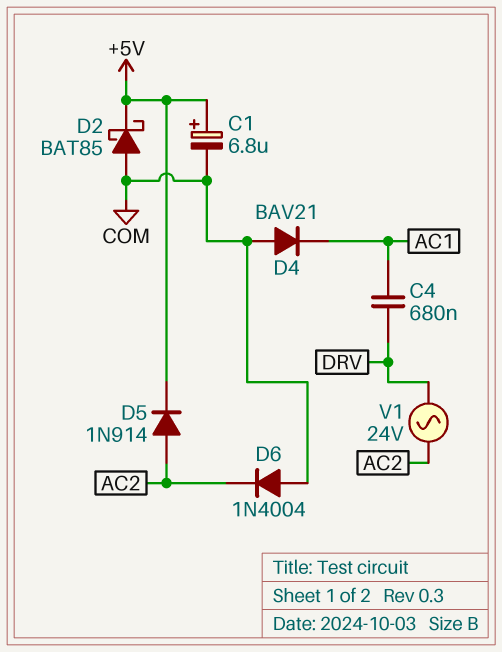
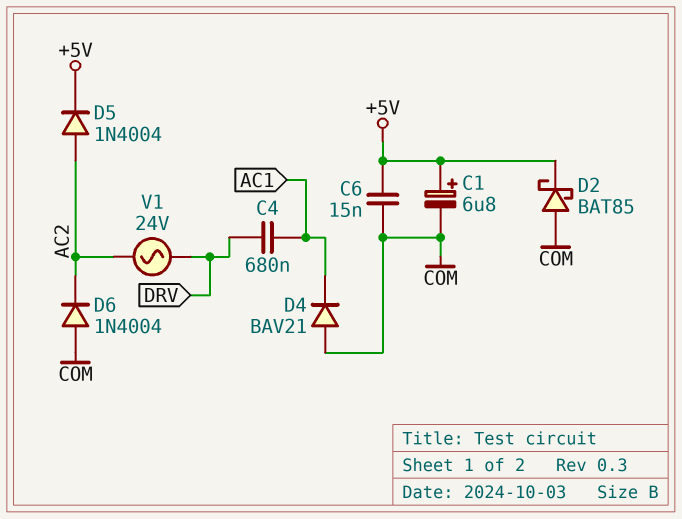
C6: none -> 15nF (+5V, COM)
D5: diode 1N914 (A AC2, K +5V) -> diode 1N4004 (A AC2, K +5V)

